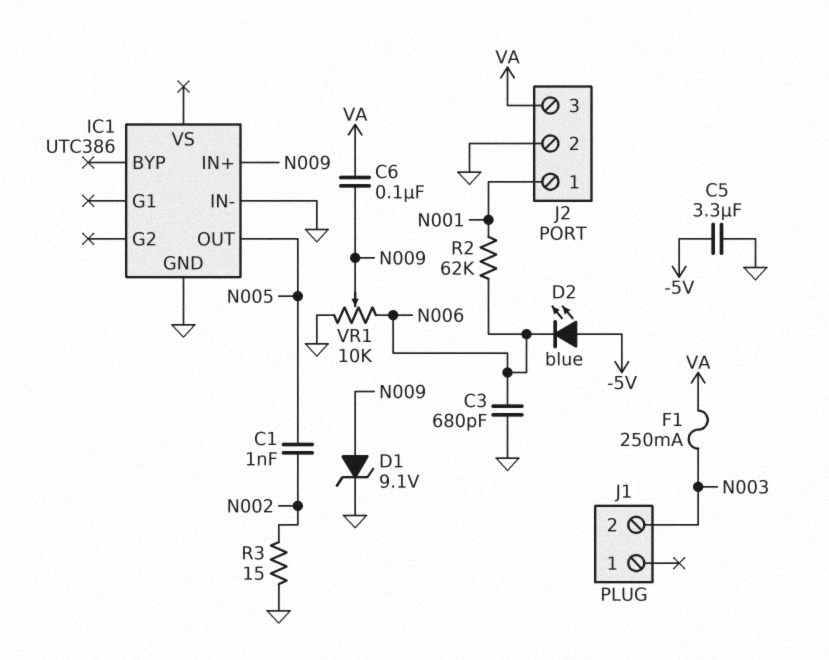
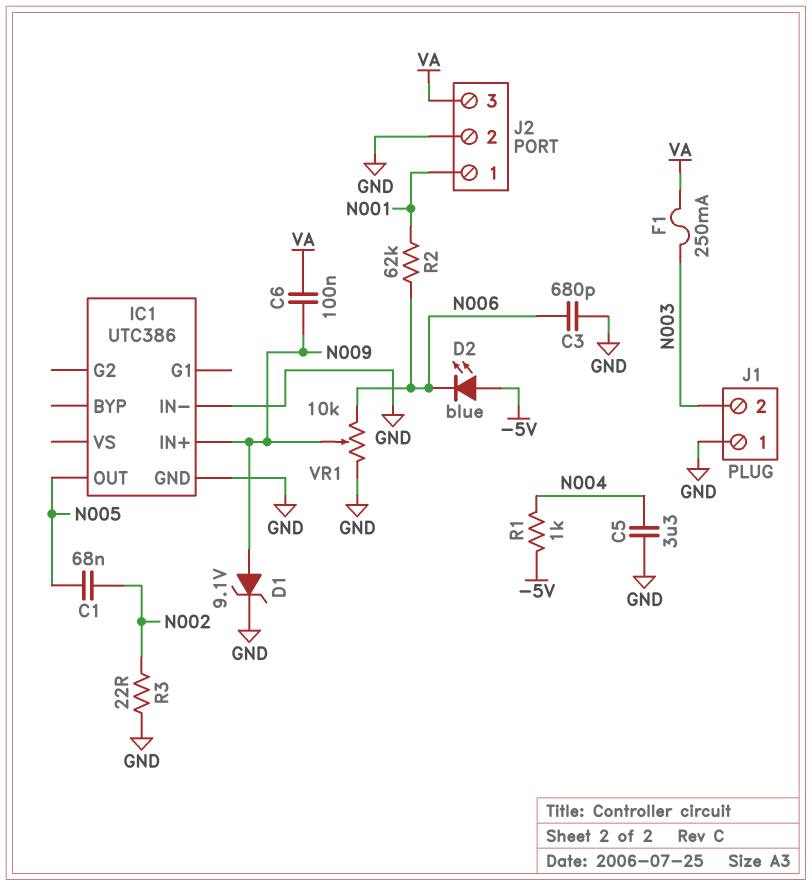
C1: 1nF (N002, N005) -> 68nF (N002, N005)
C5: 3.3uF (-5V, GND) -> 3.3uF (GND, N004)
J1 pin 1: none -> GND
R1: none -> 1k (-5V, N004)
R3: 15 (GND, N002) -> 22 (GND, N002)

